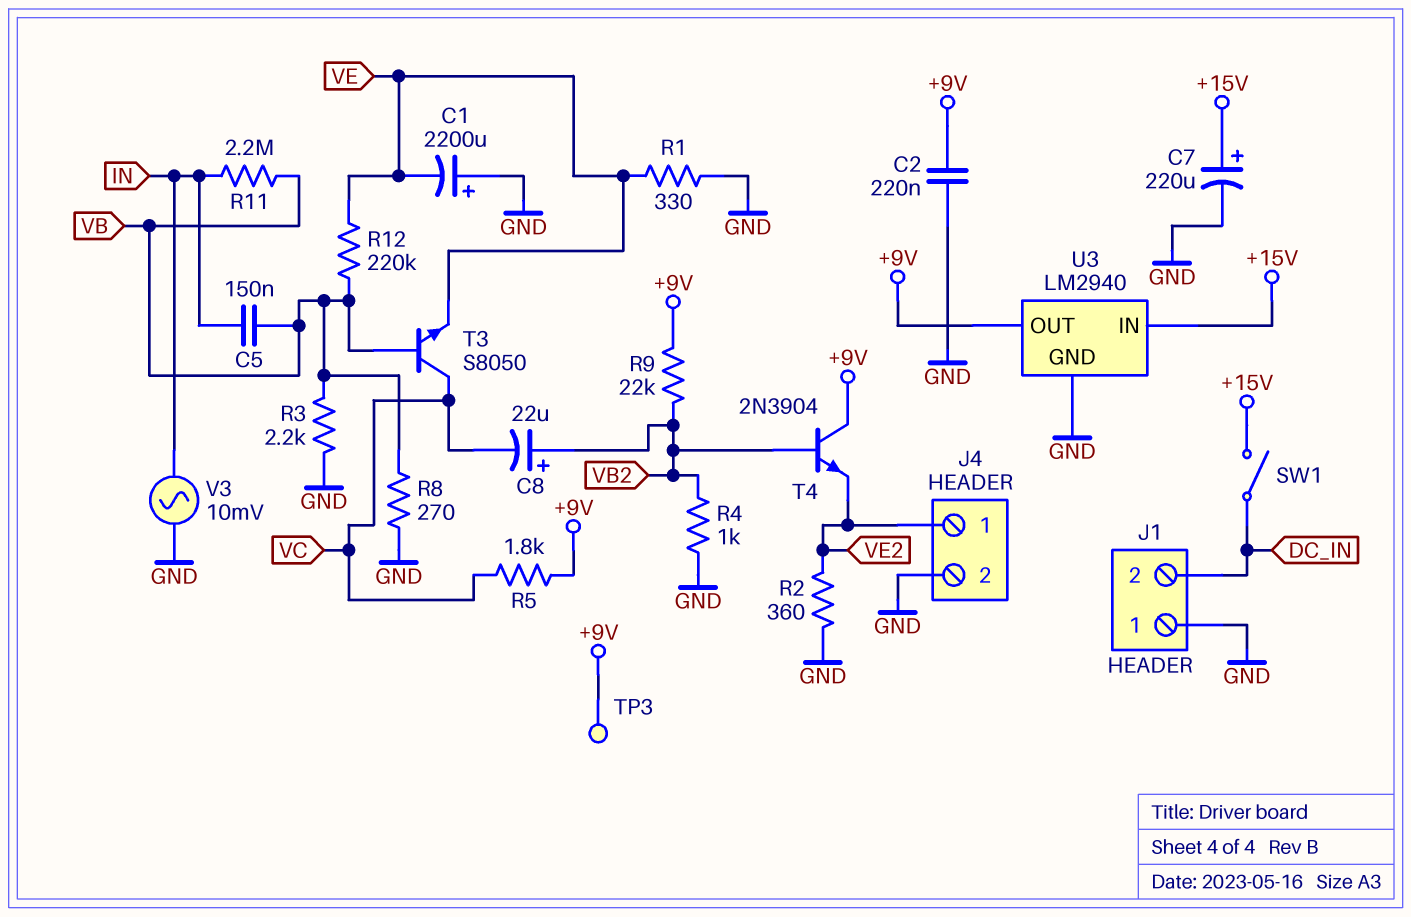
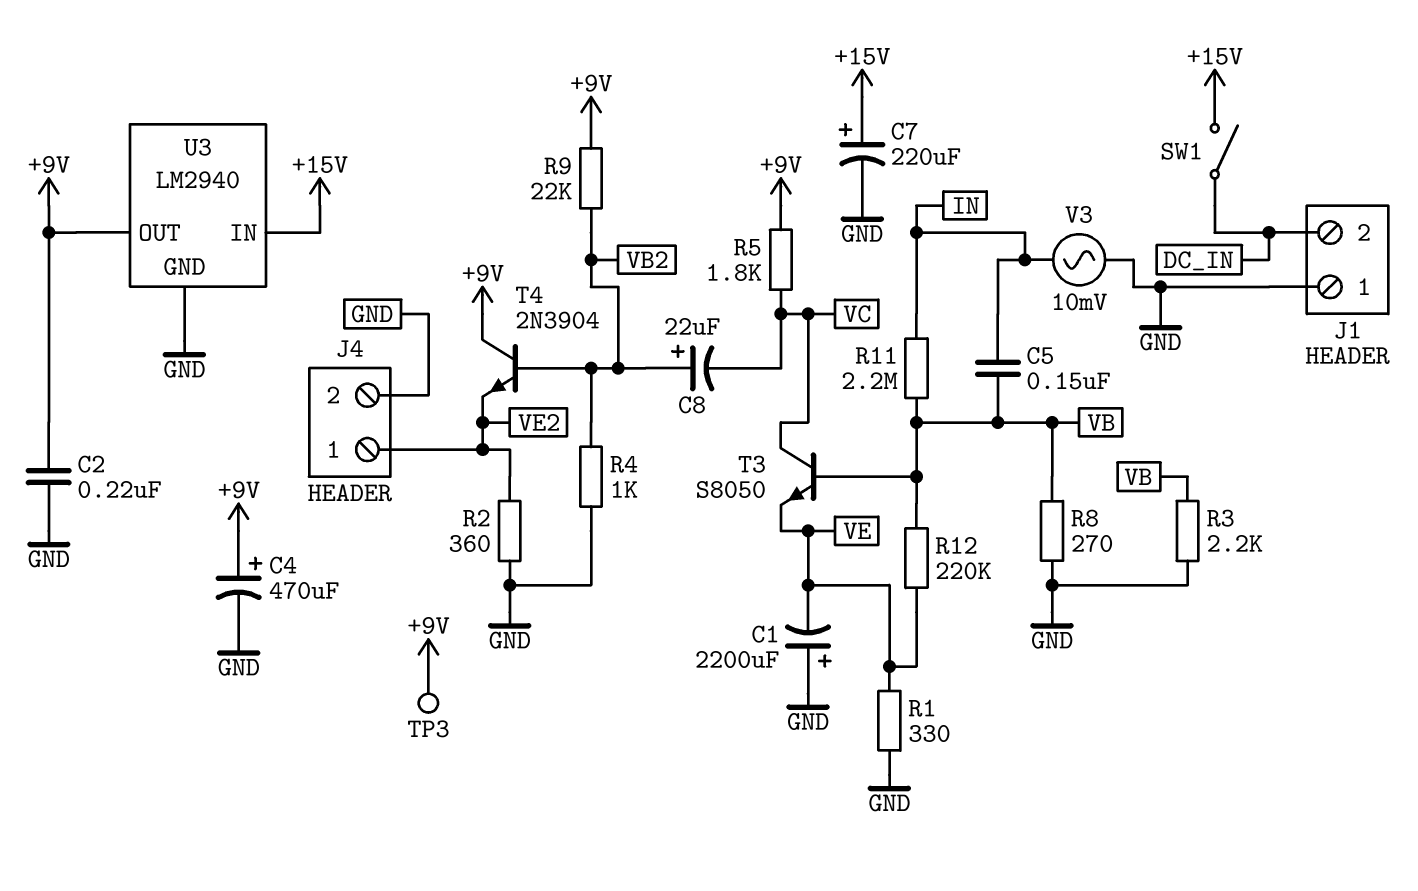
C4: none -> 470uF (plus +9V, minus GND)

